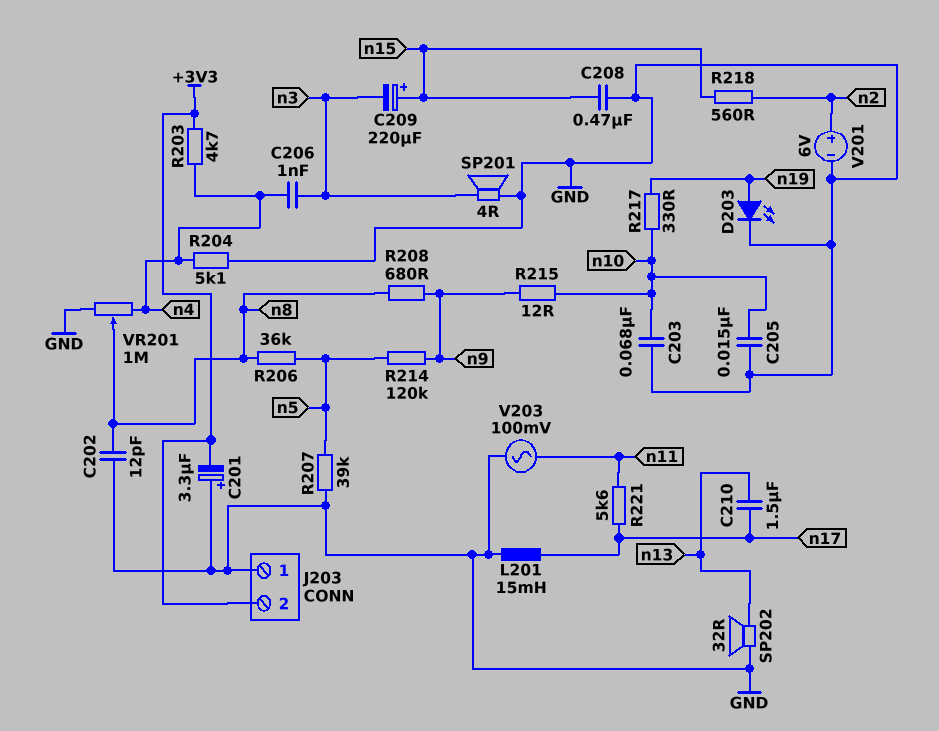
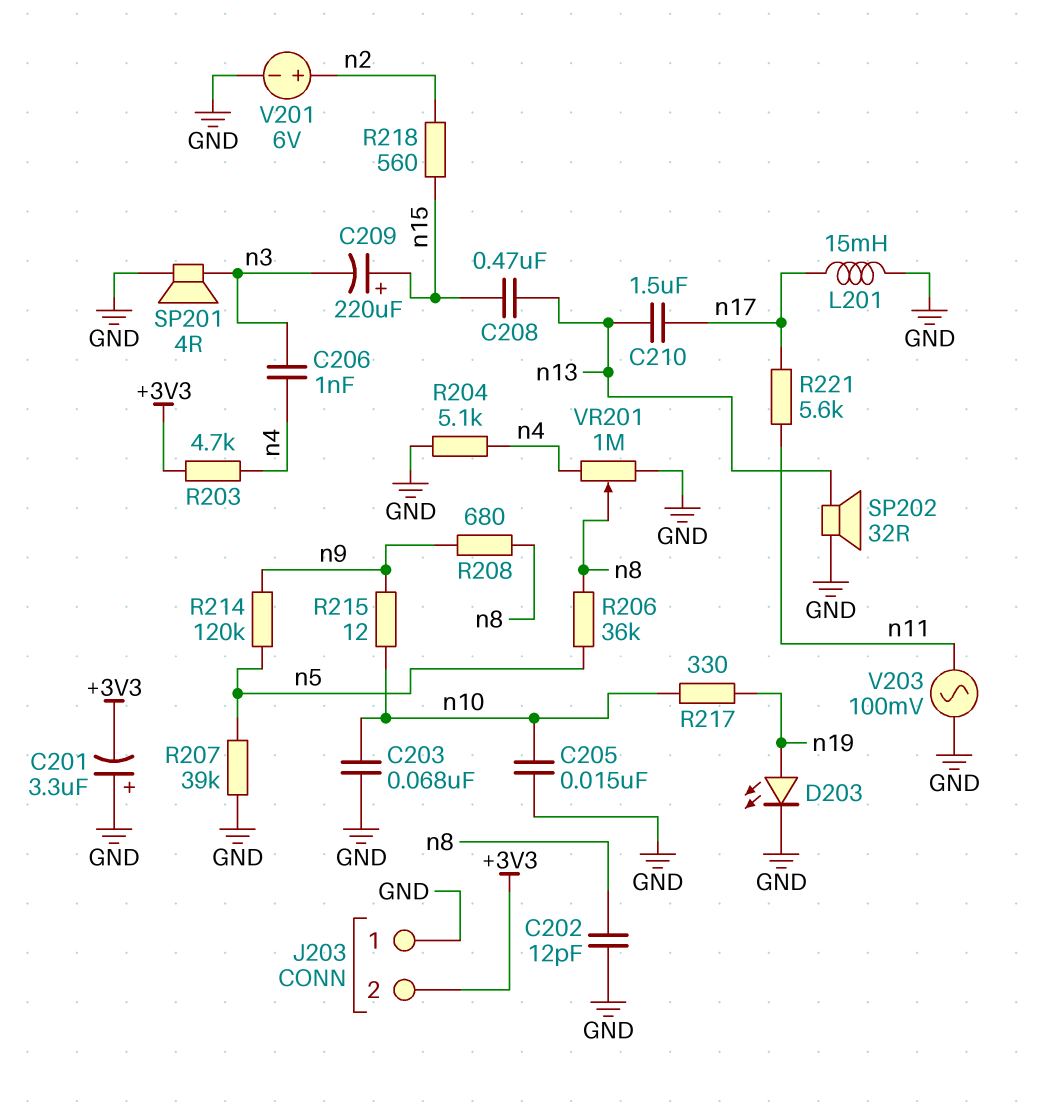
C208: 470nF (GND, n15) -> 470nF (n13, n15)

